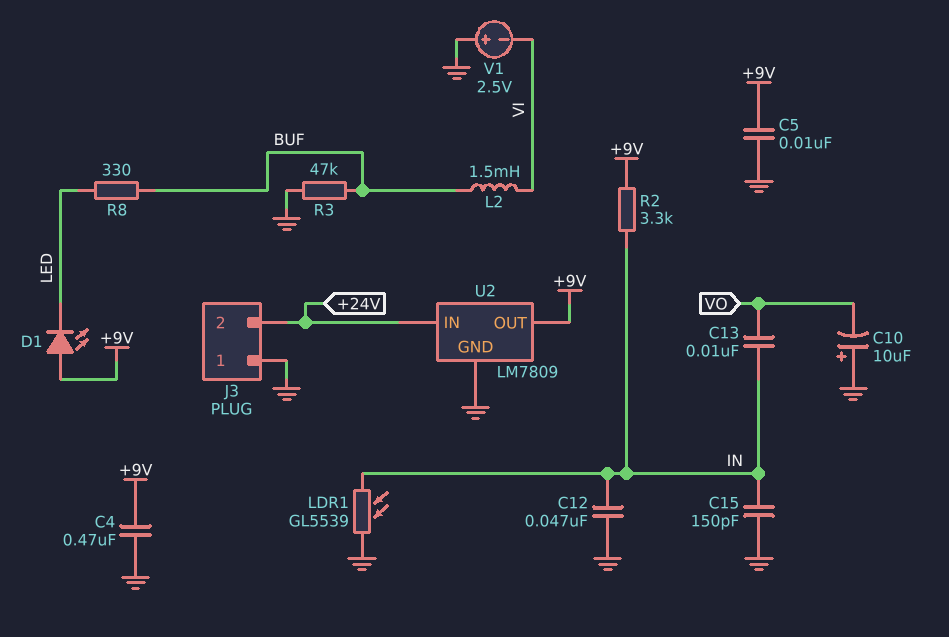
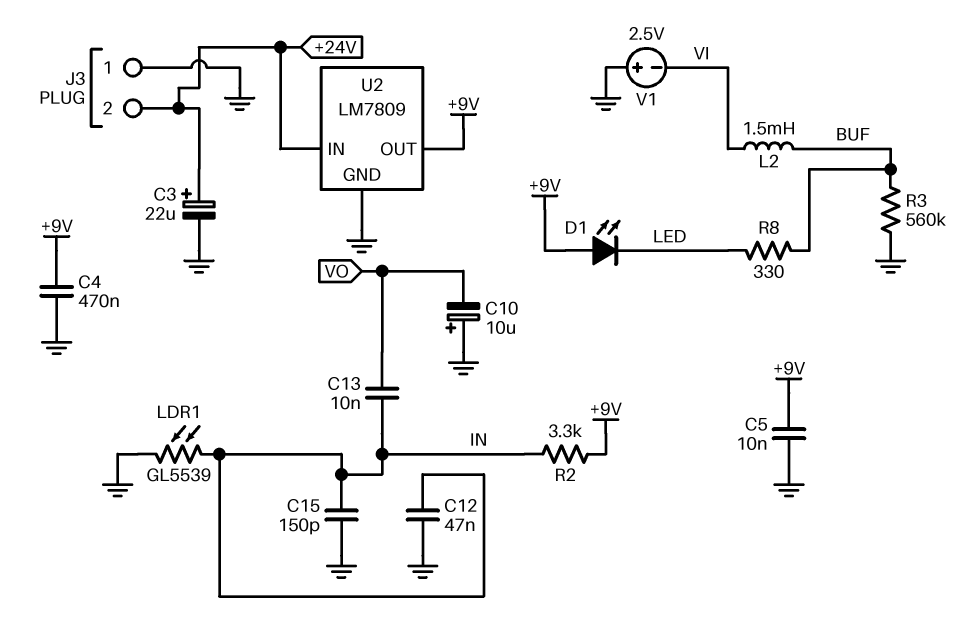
C3: none -> 22uF (plus +24V, minus GND)
R3: 47k (BUF, GND) -> 560k (BUF, GND)

